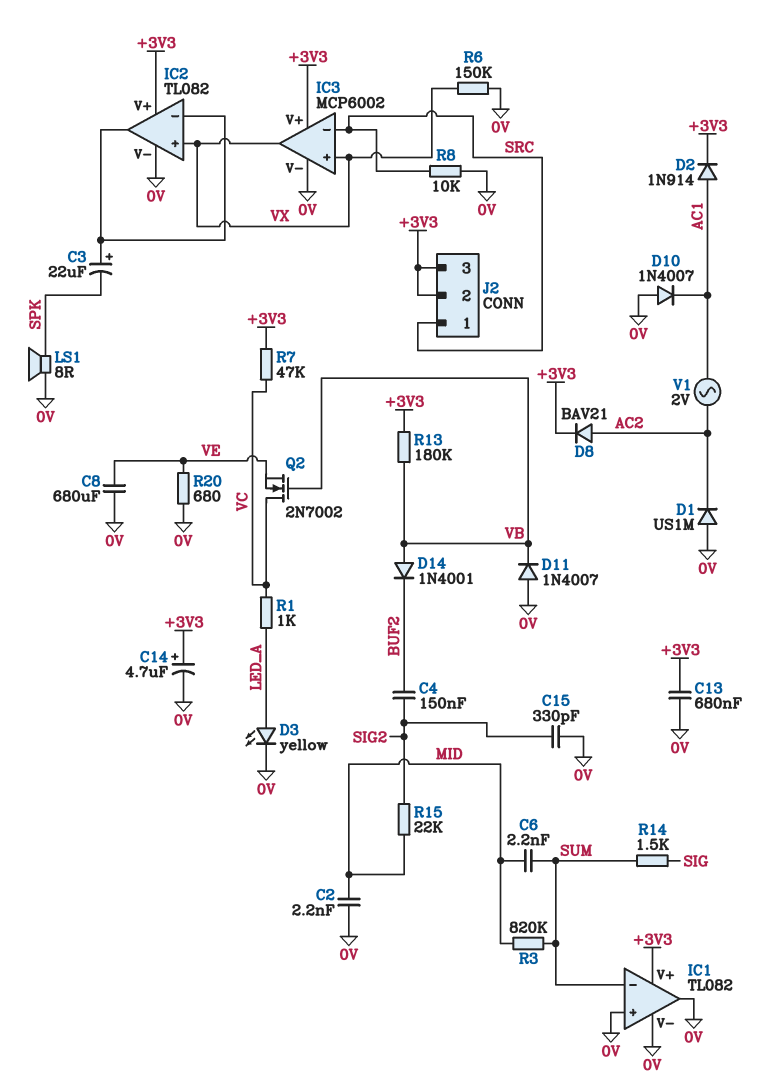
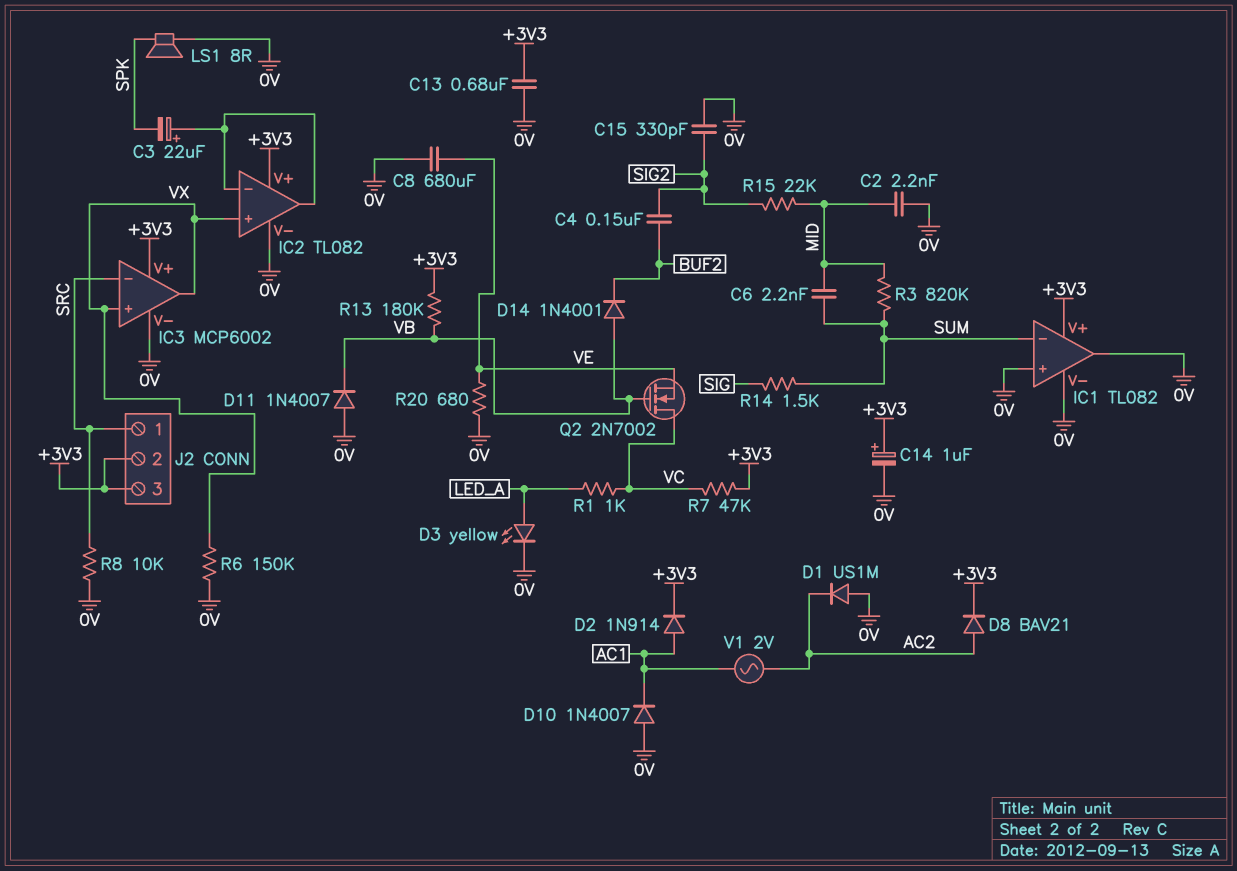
C14: 4.7uF (plus +3V3, minus 0V) -> 1uF (plus +3V3, minus 0V)

